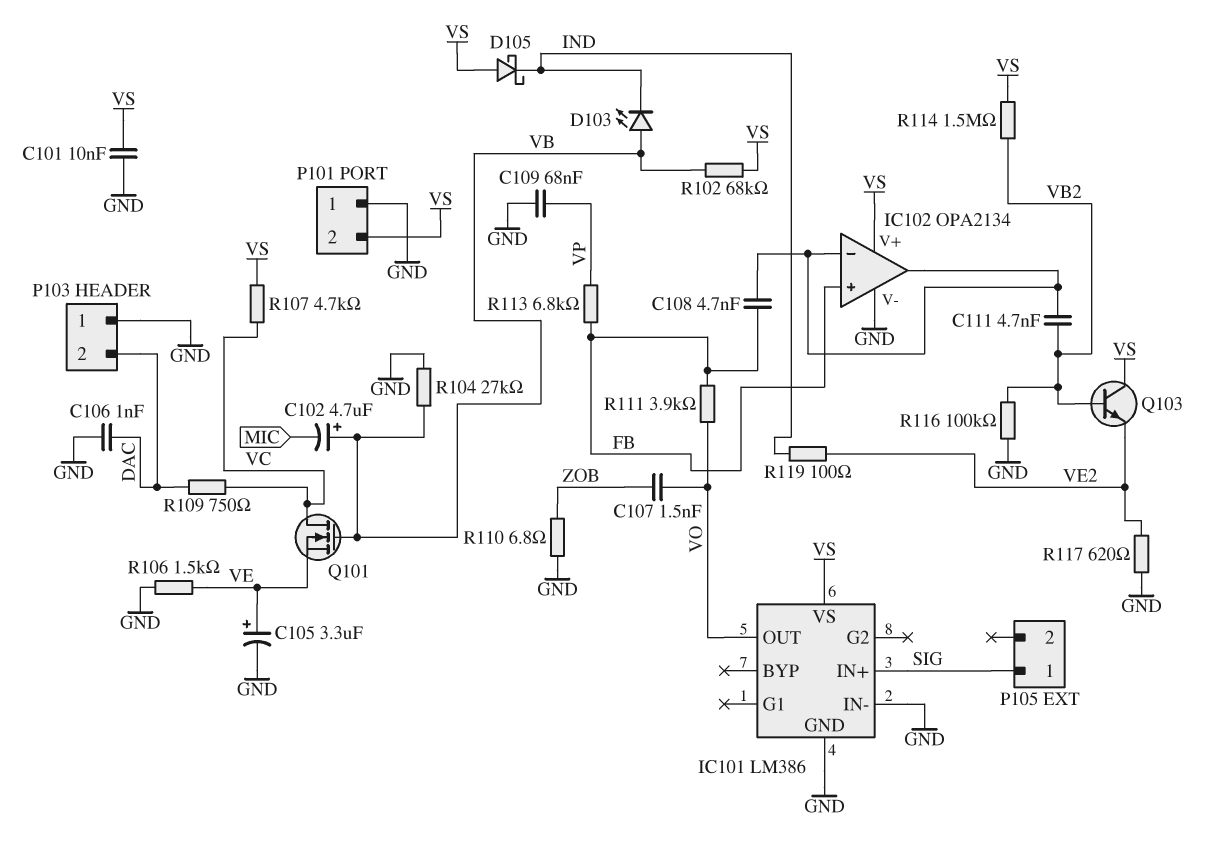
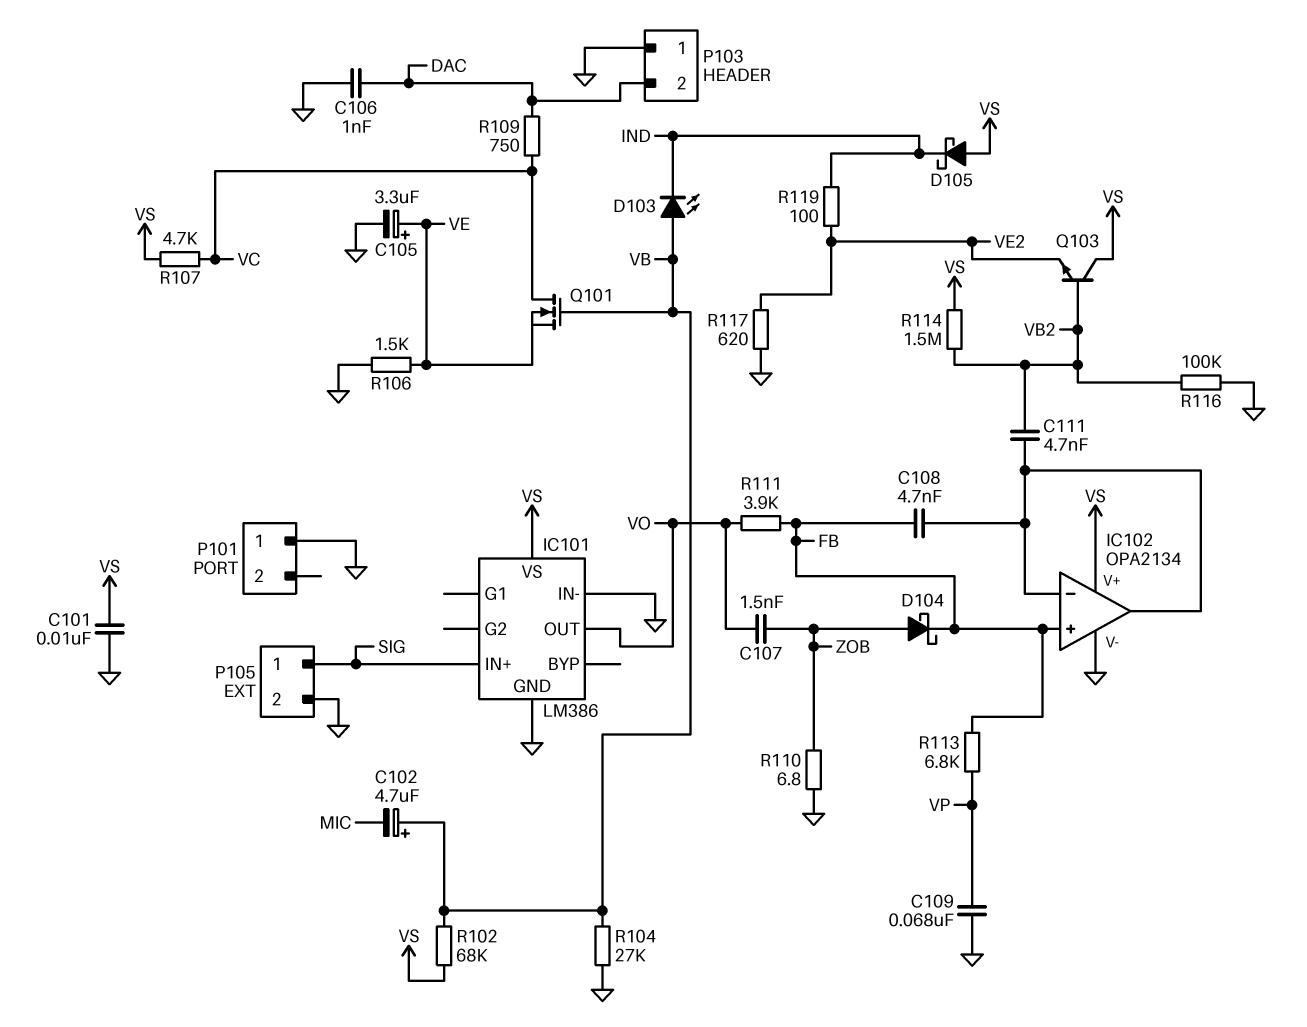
D104: none -> schottky (A ZOB, K FB)
P101 pin 2: VS -> none
P105 pin 2: none -> GND

